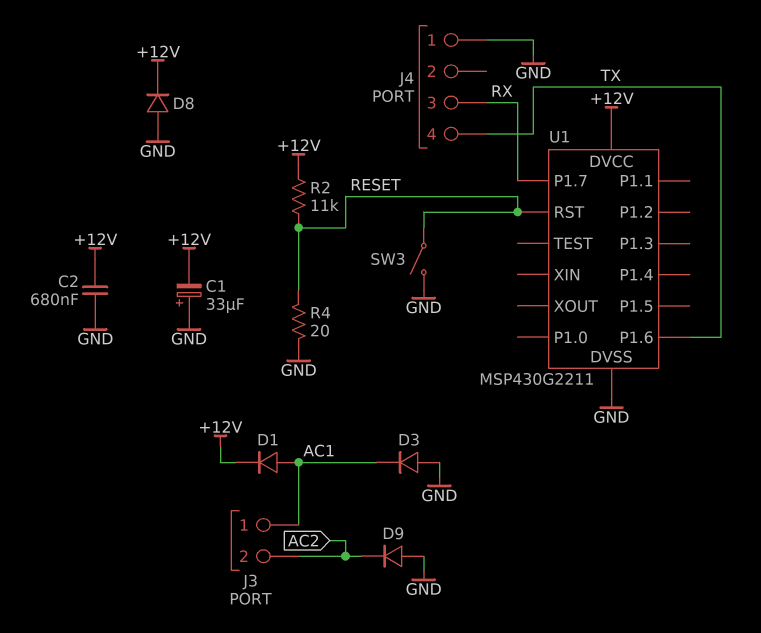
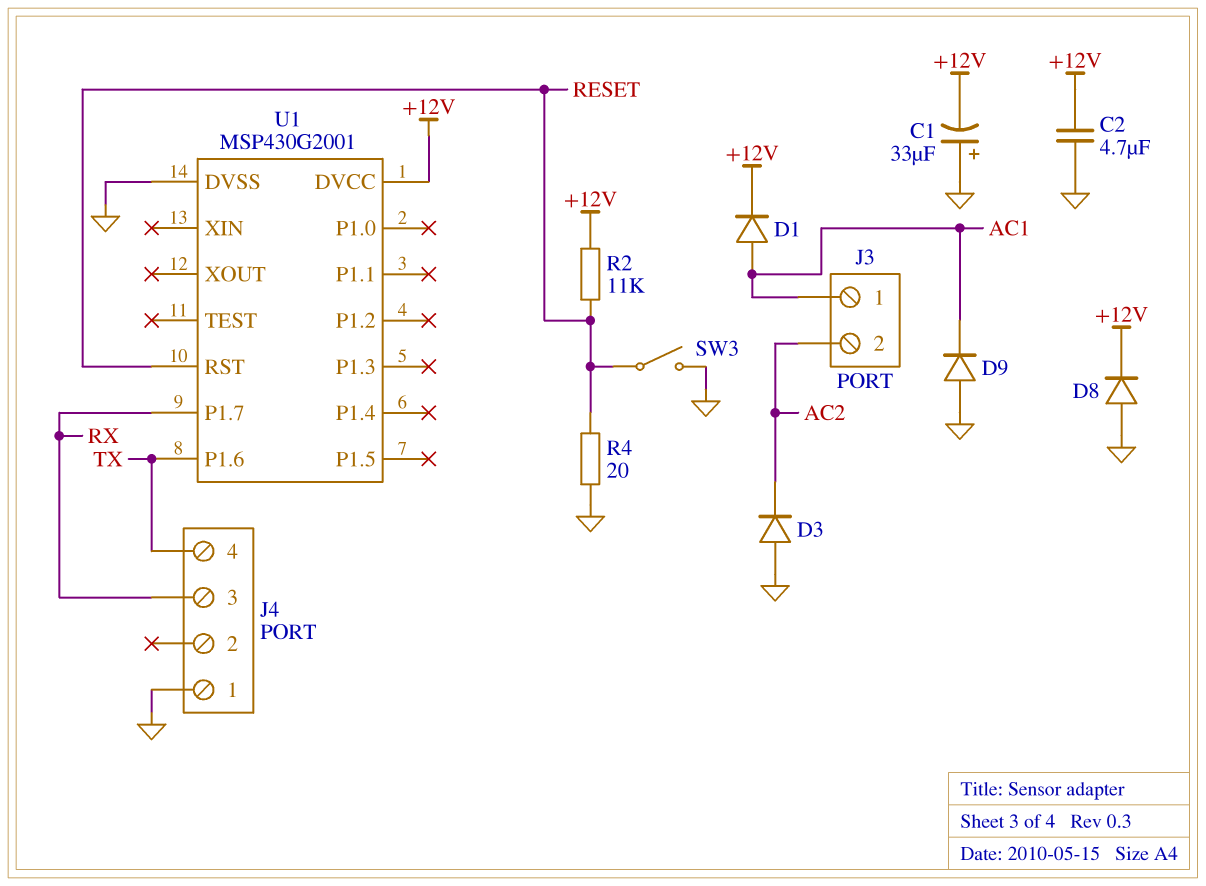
C2: 680nF (+12V, GND) -> 4.7uF (+12V, GND)
D3: diode (A GND, K AC1) -> diode (A GND, K AC2)
D9: diode (A GND, K AC2) -> diode (A GND, K AC1)
U1: MSP430G2211 -> MSP430G2001

